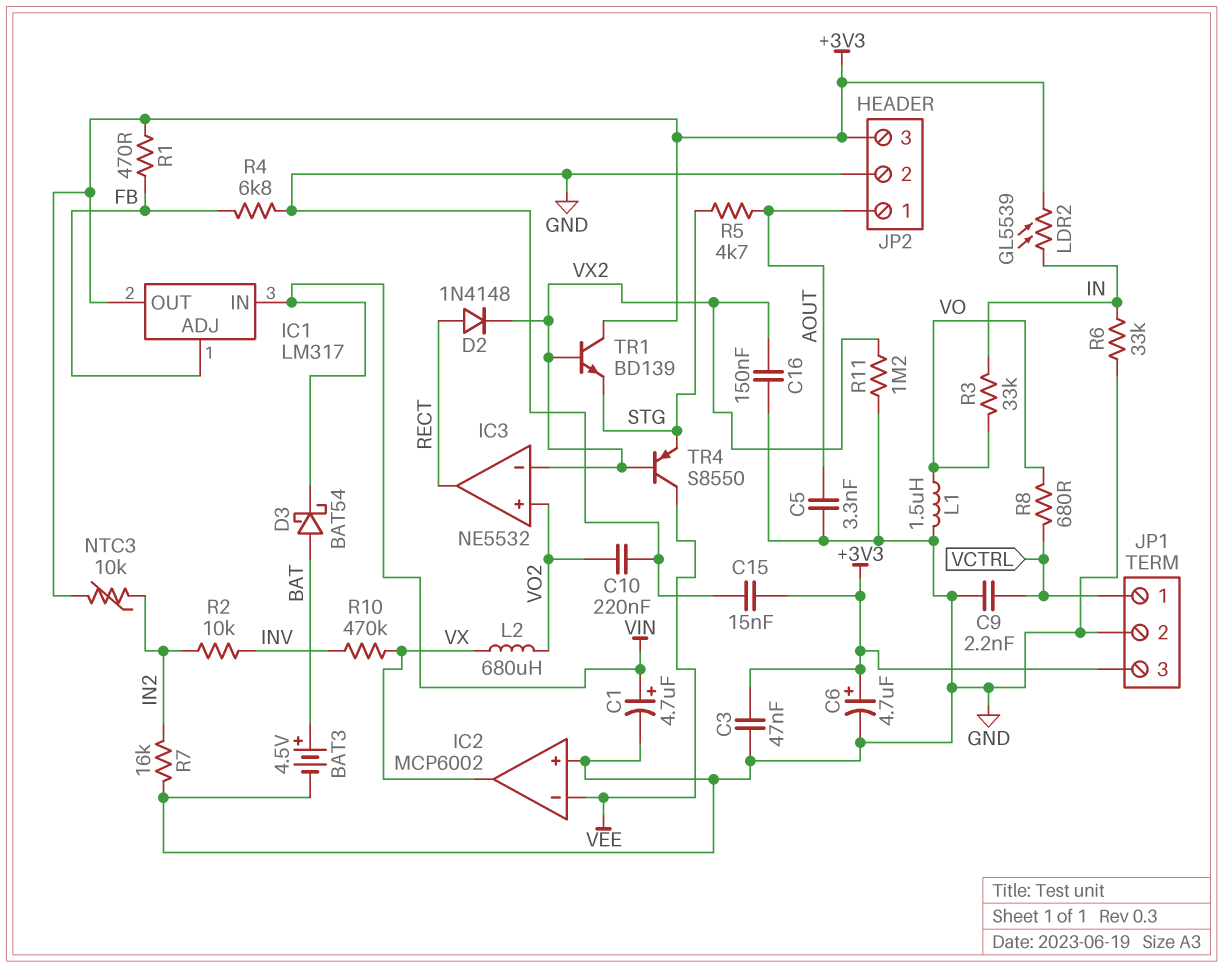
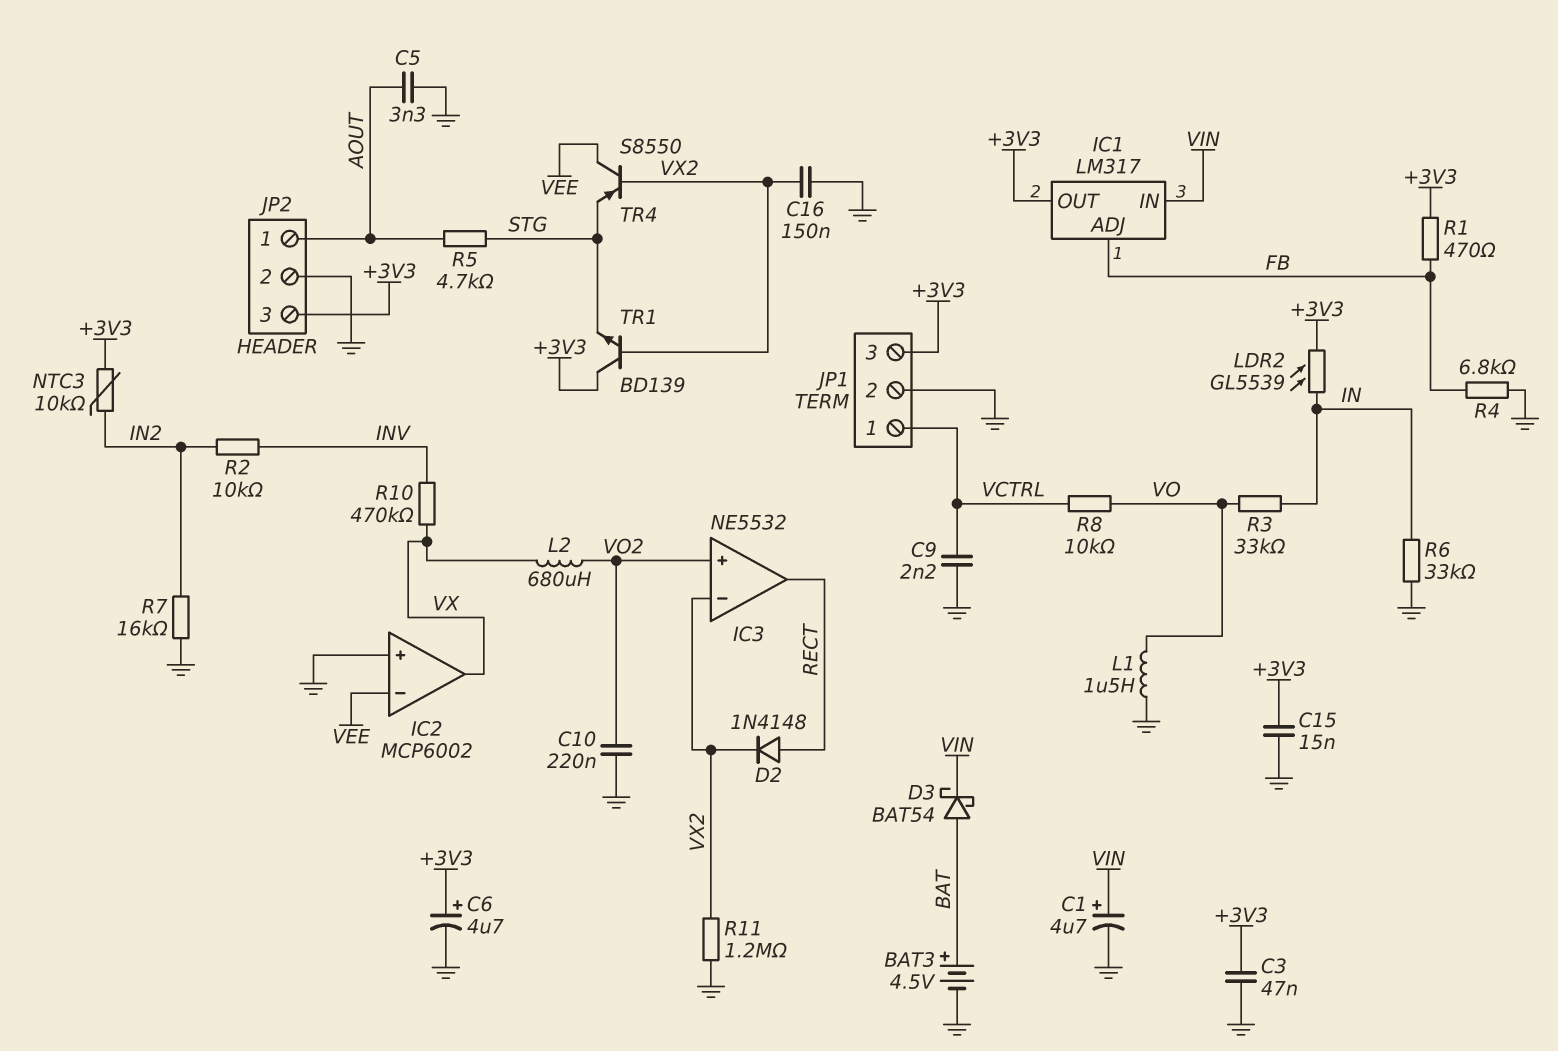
R8: 680 (VCTRL, VO) -> 10k (VCTRL, VO)

